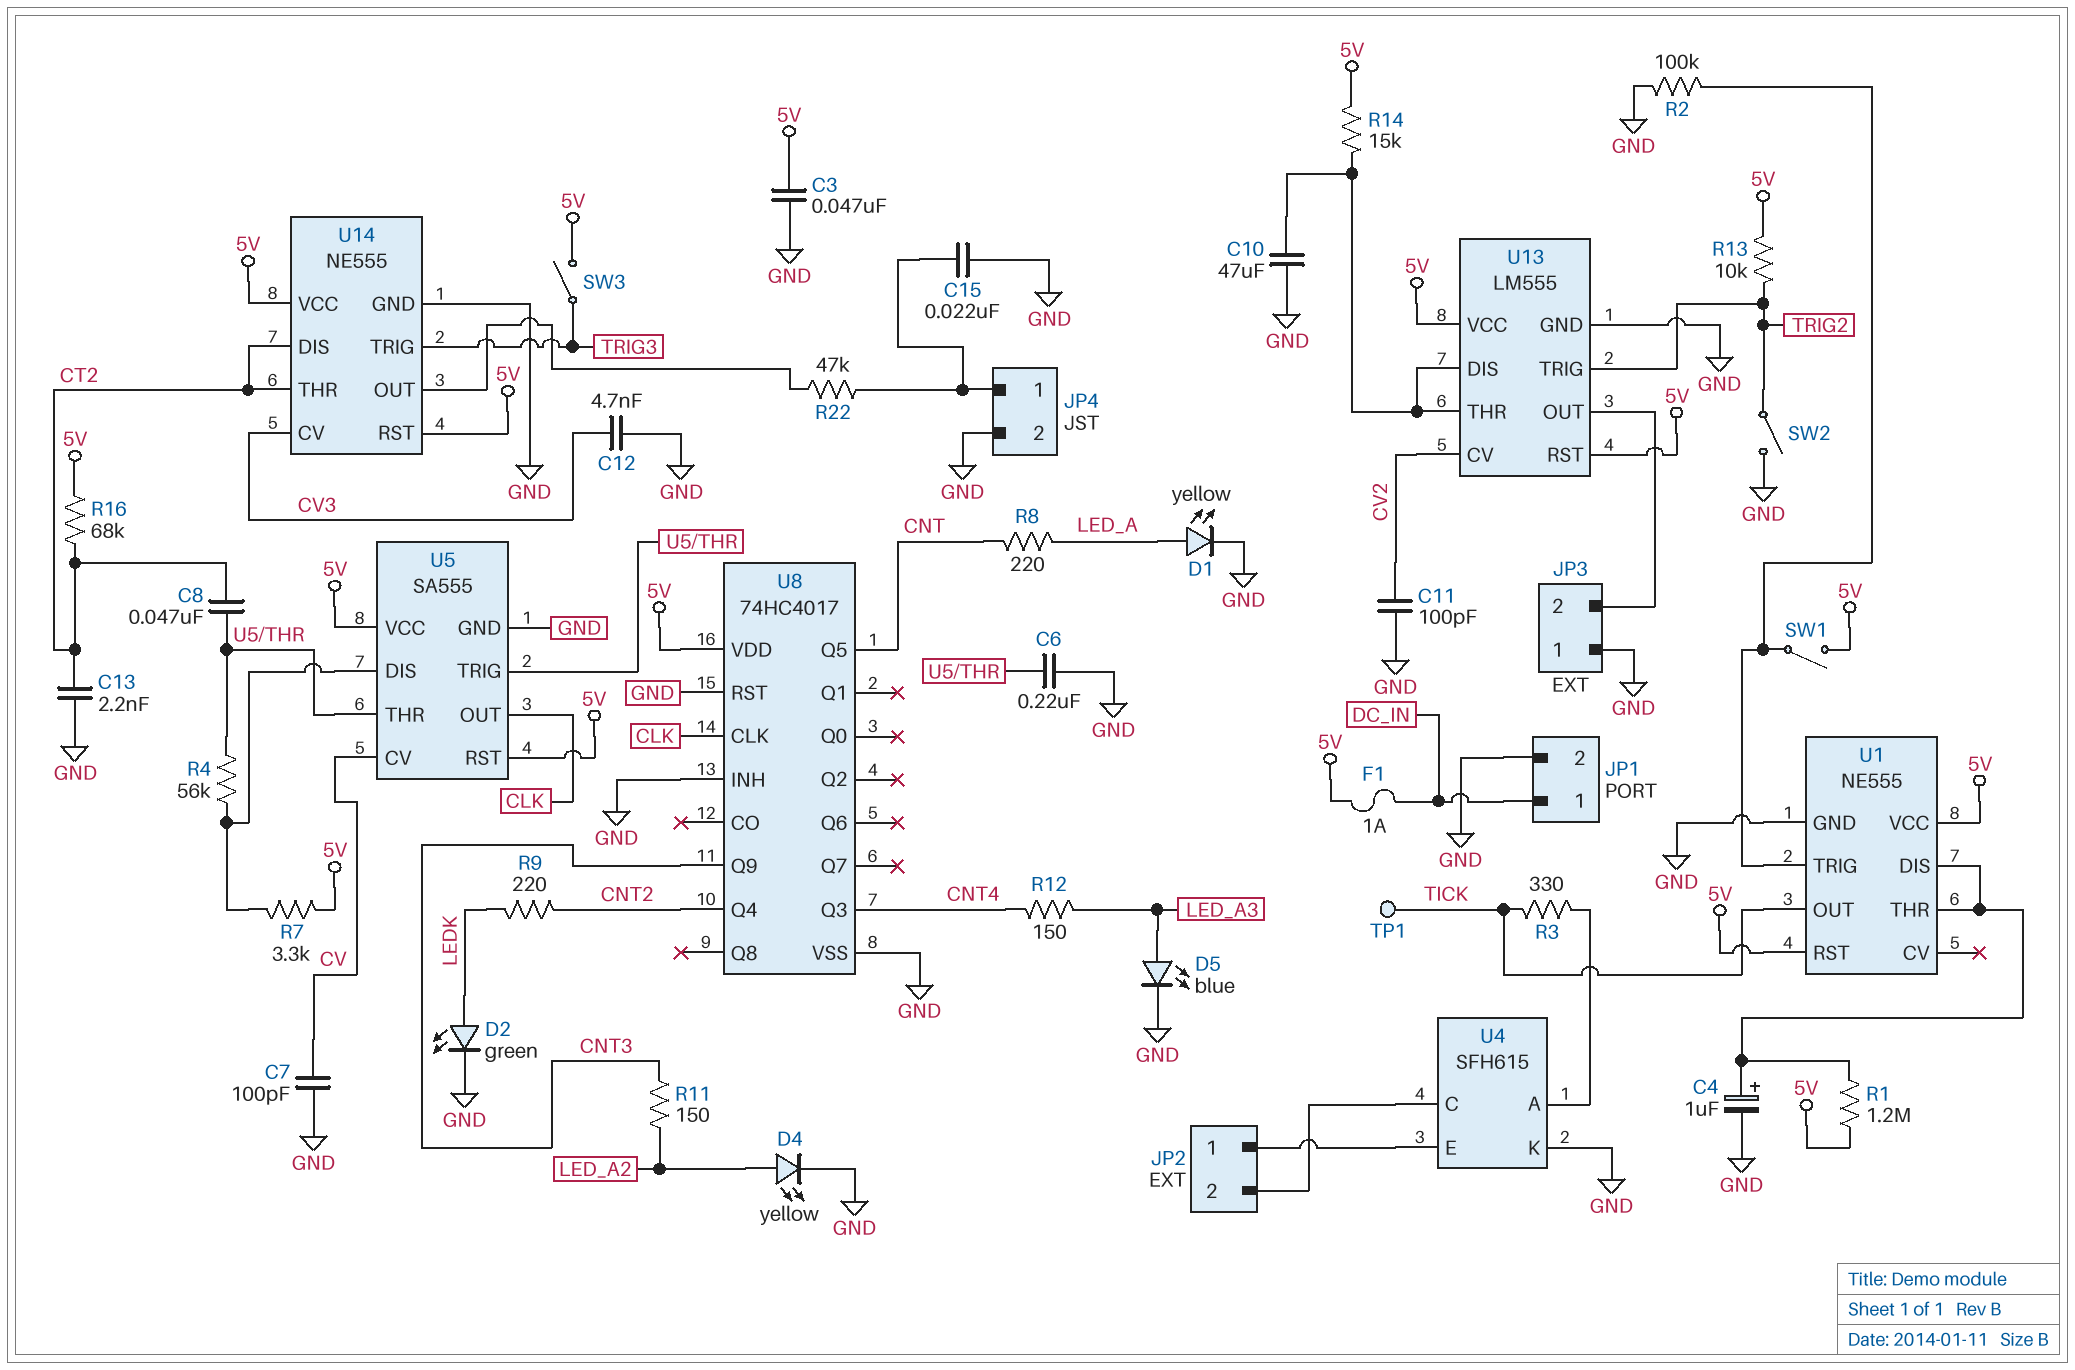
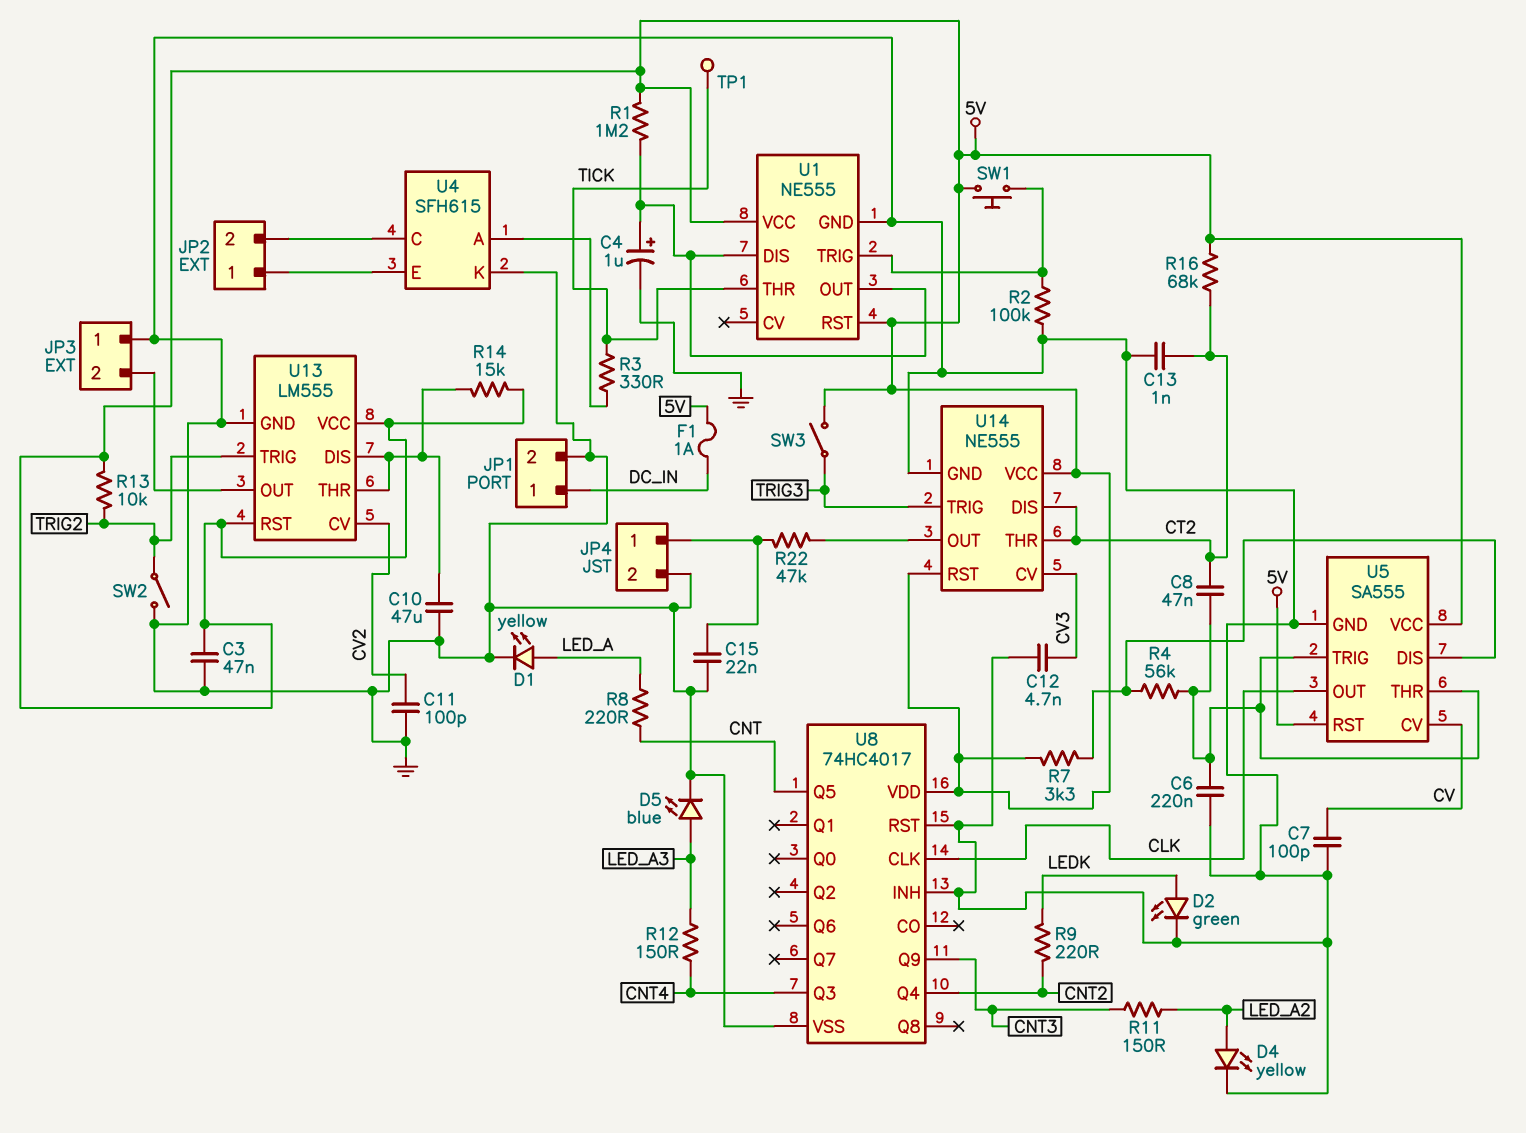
C13: 2.2nF (CT2, GND) -> 1nF (CT2, GND)
SW1: switch (5V, U1/TRIG) -> button (5V, U1/TRIG)
U1 pin OUT: TICK -> U1/DIS
U1 pin THR: U1/DIS -> TICK

